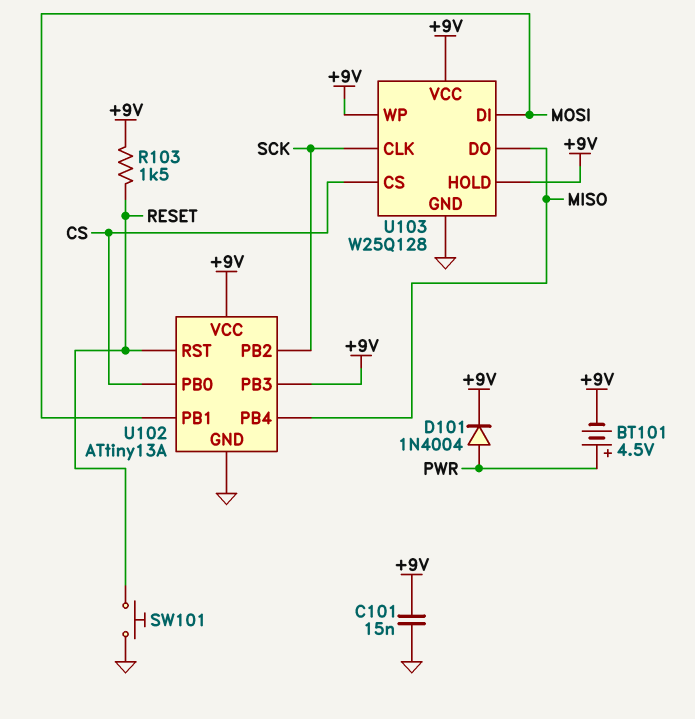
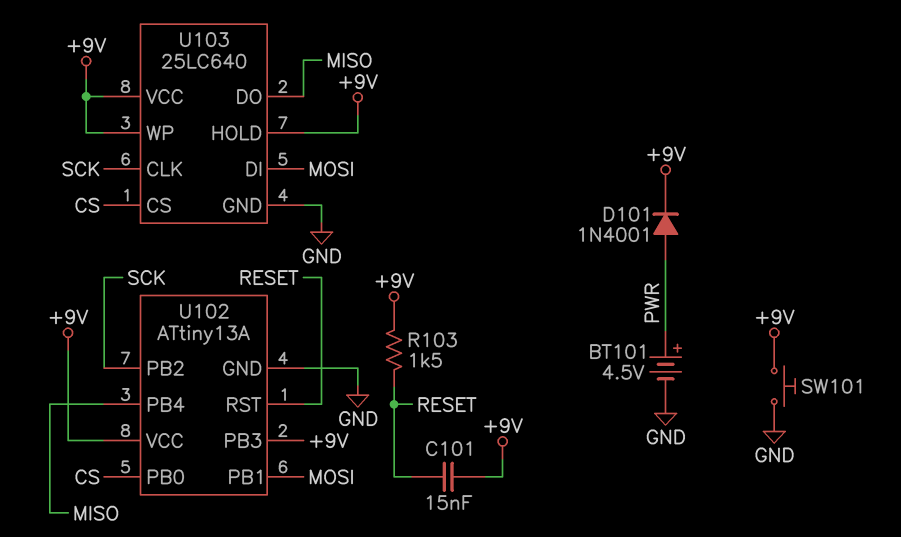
BT101: 4.5V (plus PWR, minus +9V) -> 4.5V (plus PWR, minus GND)
C101: 15nF (+9V, GND) -> 15nF (+9V, RESET)
D101: diode 1N4004 (A PWR, K +9V) -> diode 1N4001 (A PWR, K +9V)
SW101: button (GND, RESET) -> button (+9V, GND)
U103: W25Q128 -> 25LC640

